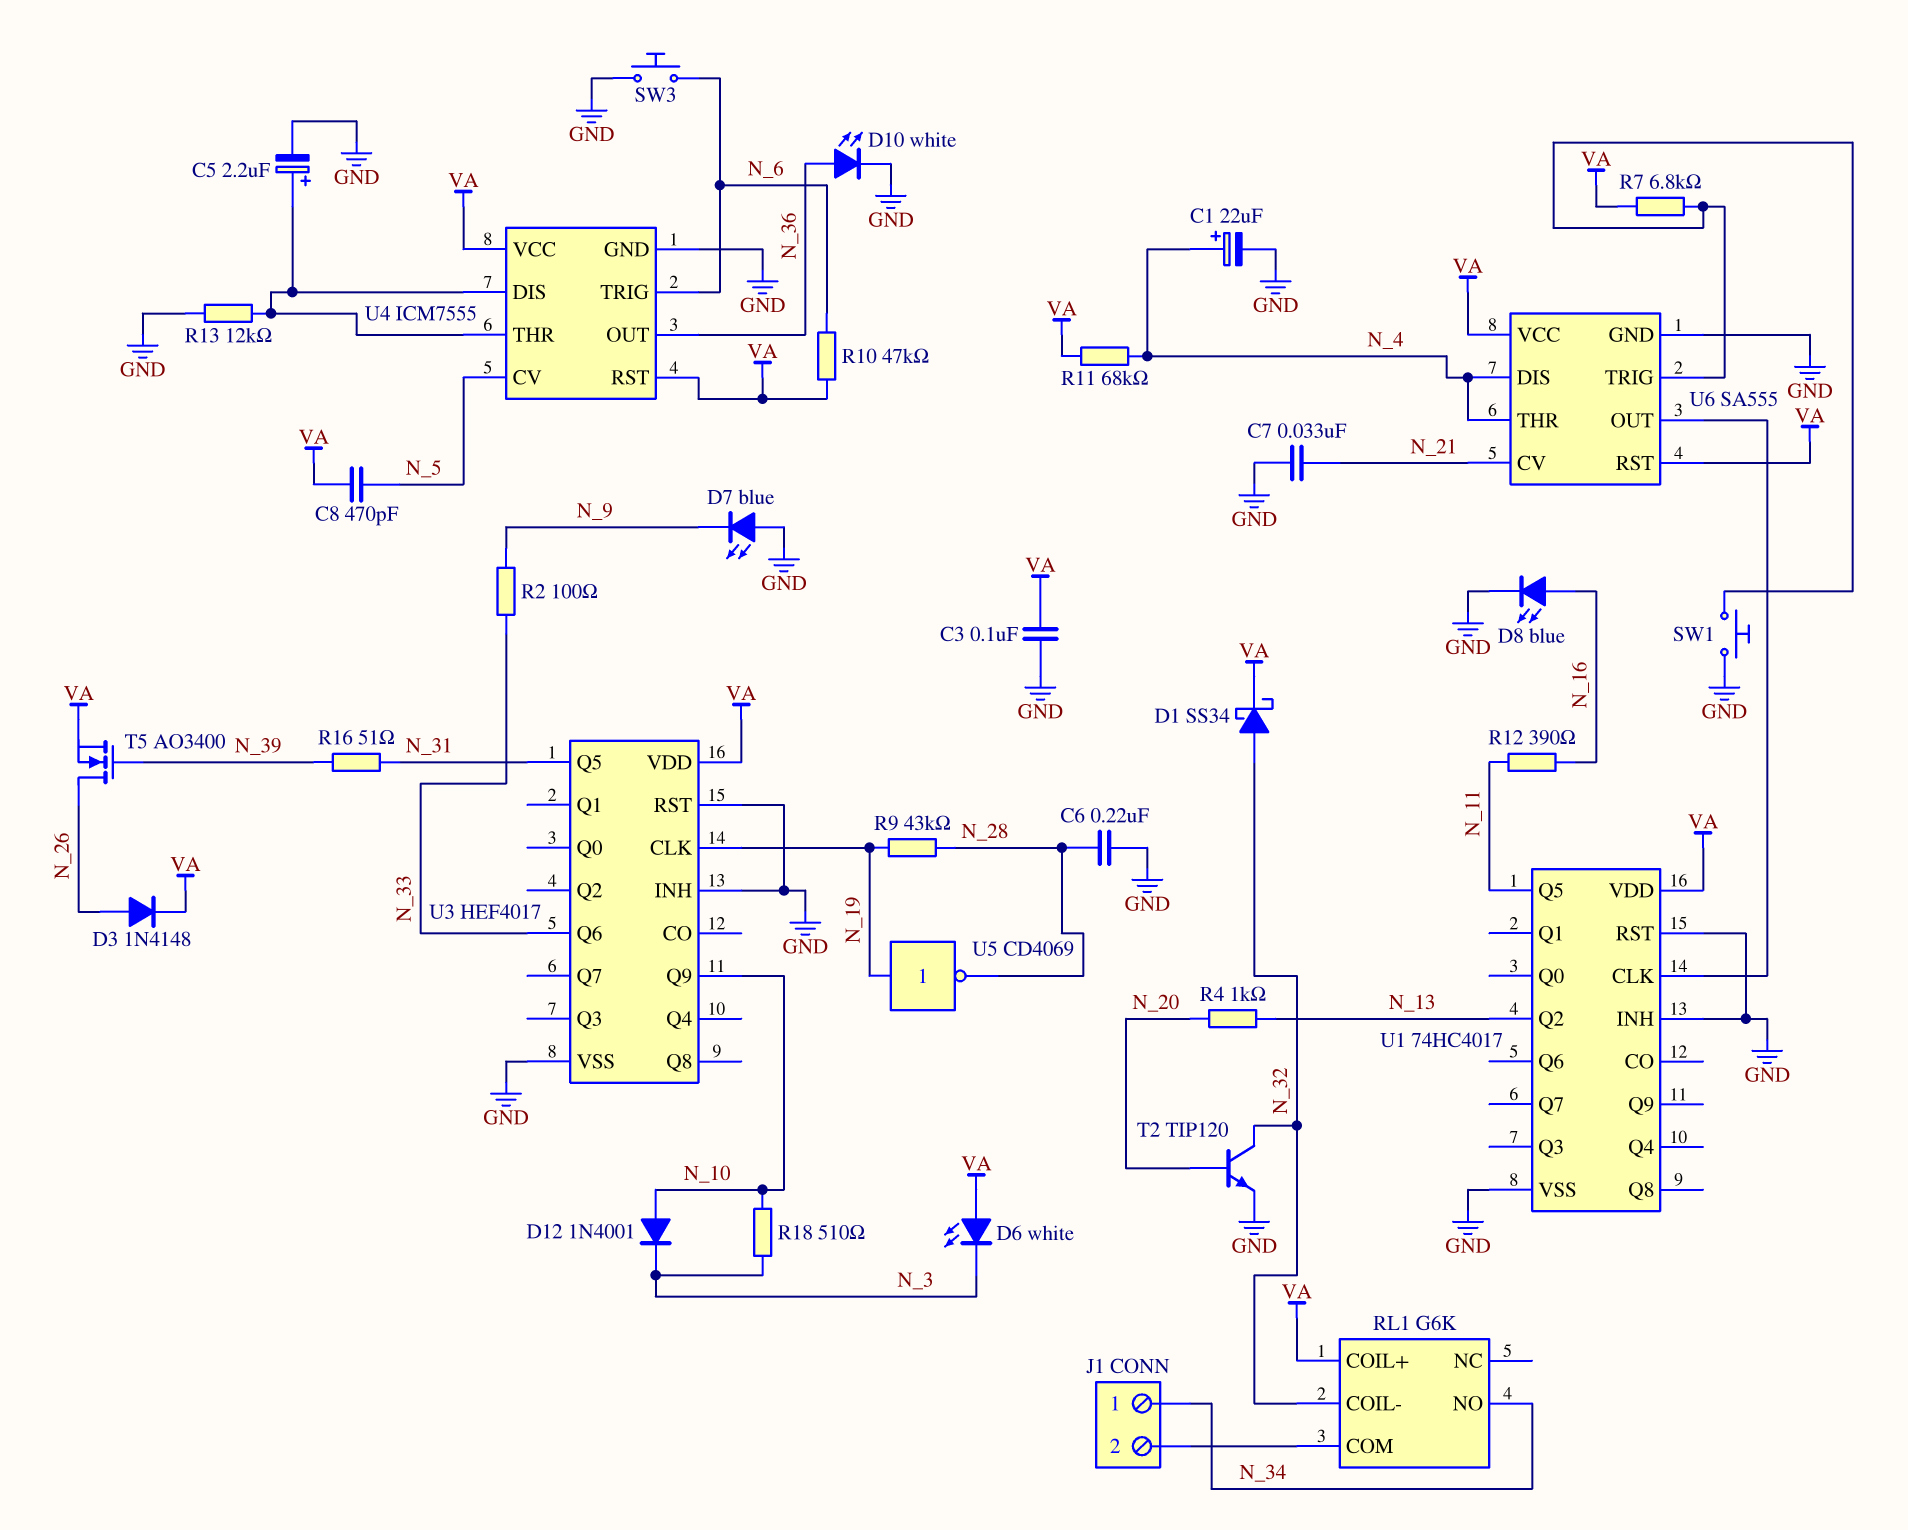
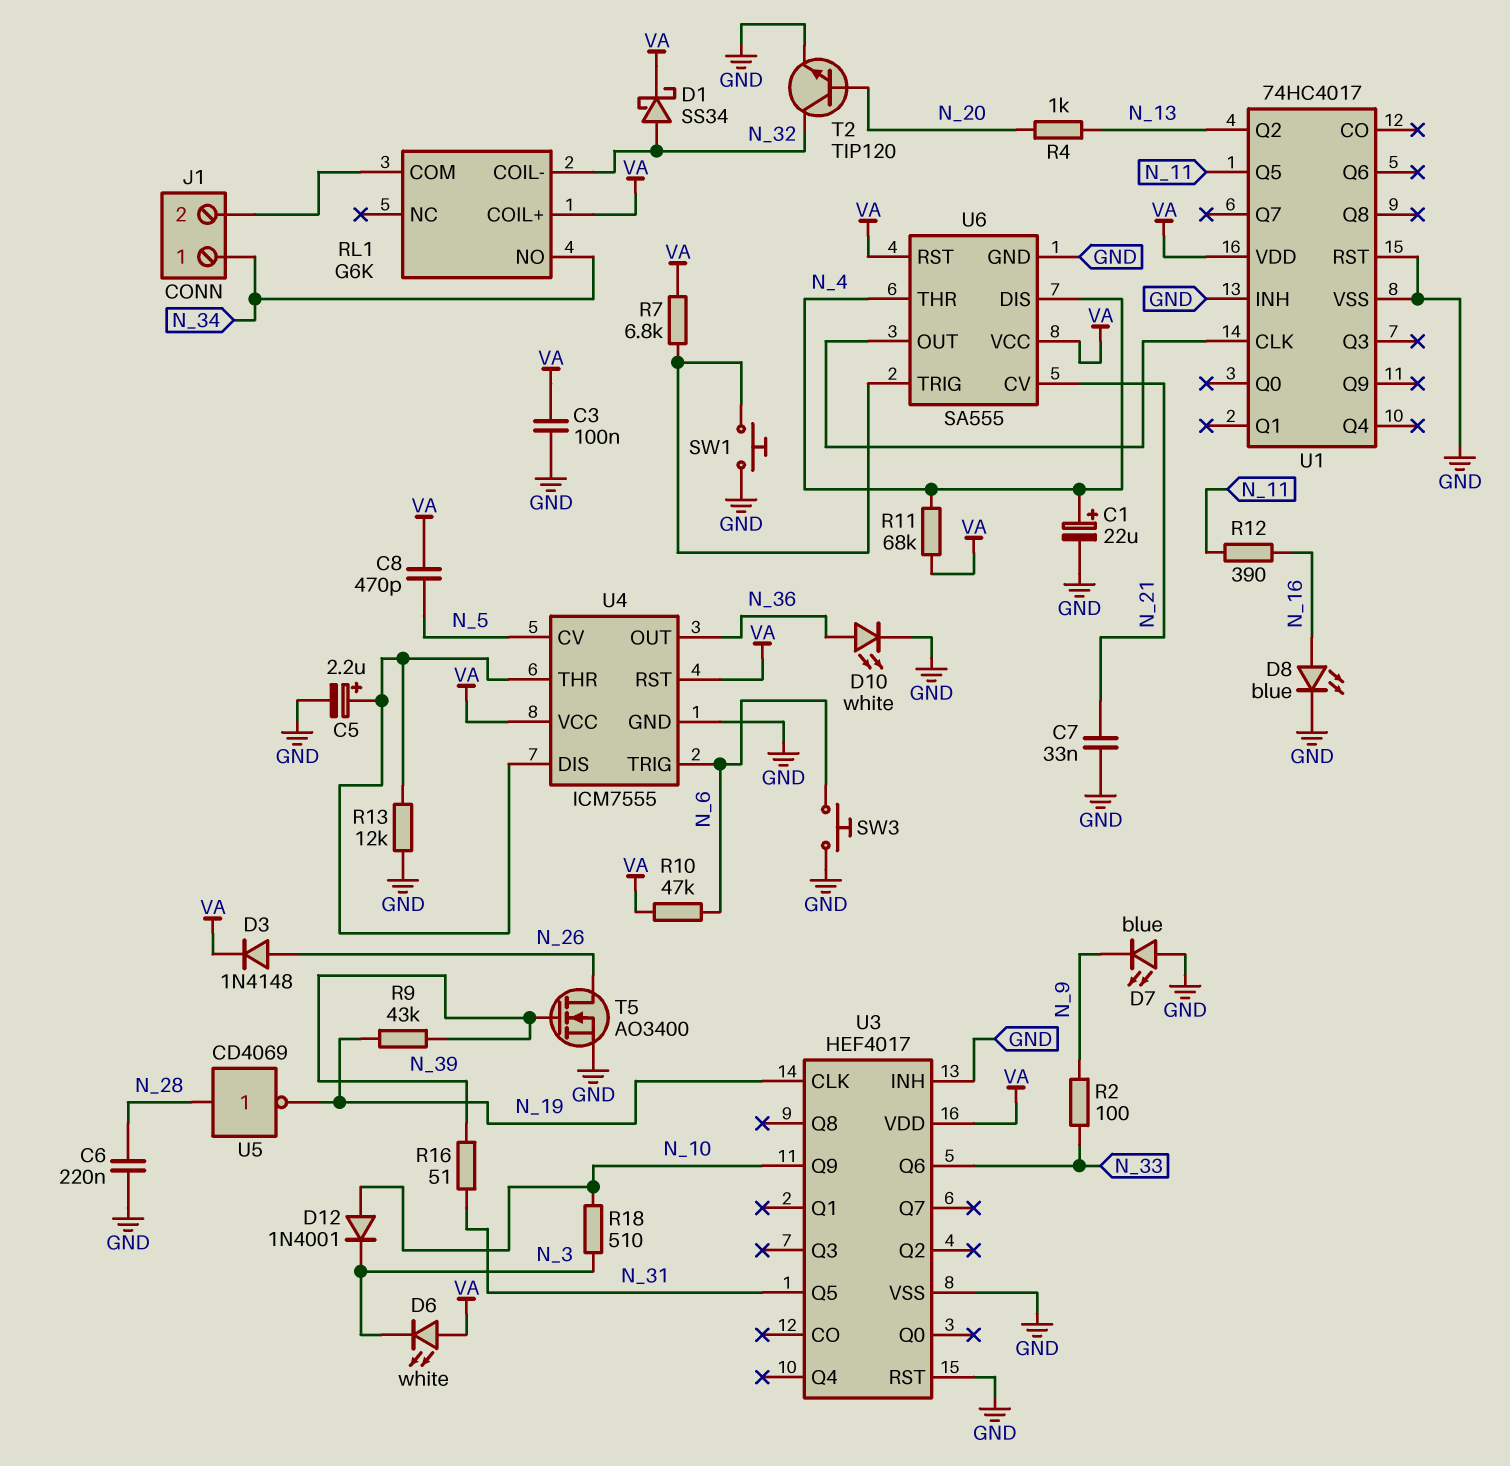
R9: 43k (N_19, N_28) -> 43k (N_19, N_39)
T5: NMOS AO3400 (G N_39, D N_26, S VA) -> NMOS AO3400 (G N_39, D N_26, S GND)
U5: NOT CD4069 (in N_19, out N_28) -> NOT CD4069 (in N_28, out N_19)

